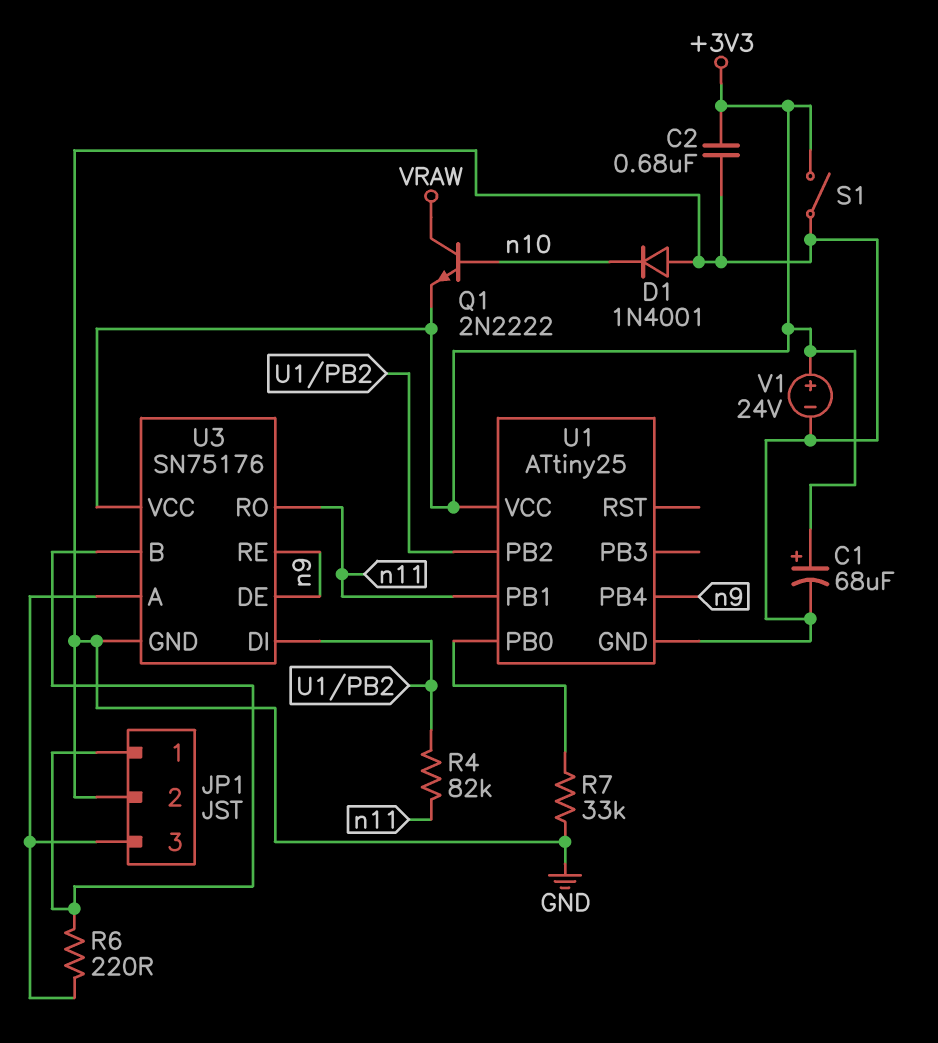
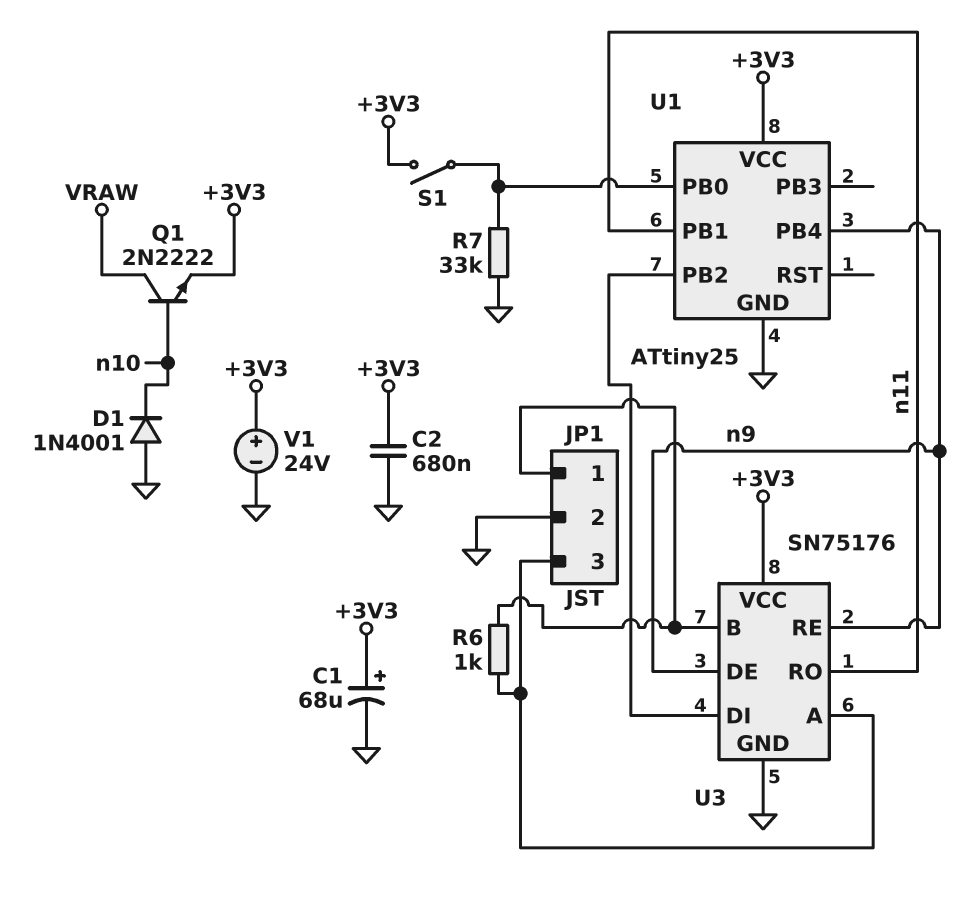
R4: 82k (U1/PB2, n11) -> none
R6: 220 (JP1/1, JP1/3) -> 1k (JP1/1, JP1/3)
S1: switch (+3V3, GND) -> switch (+3V3, U1/PB0)

